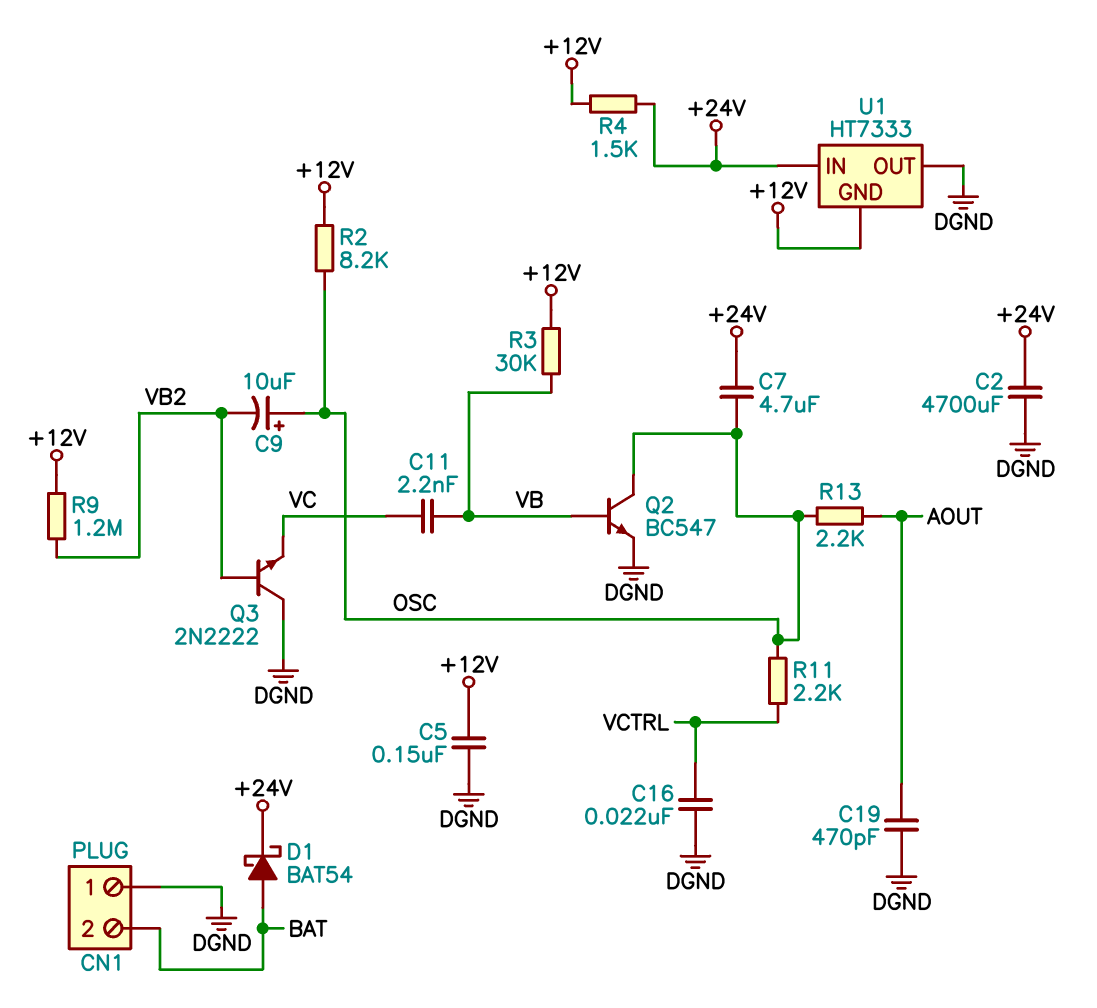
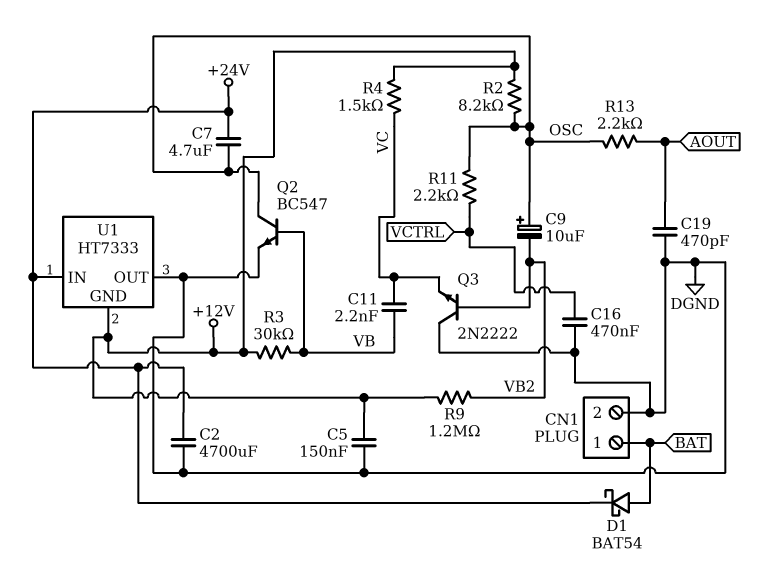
C16: 22nF (DGND, VCTRL) -> 470nF (DGND, VCTRL)
CN1 pin 1: DGND -> BAT
CN1 pin 2: BAT -> DGND
R4: 1.5k (+12V, +24V) -> 1.5k (+12V, VC)

